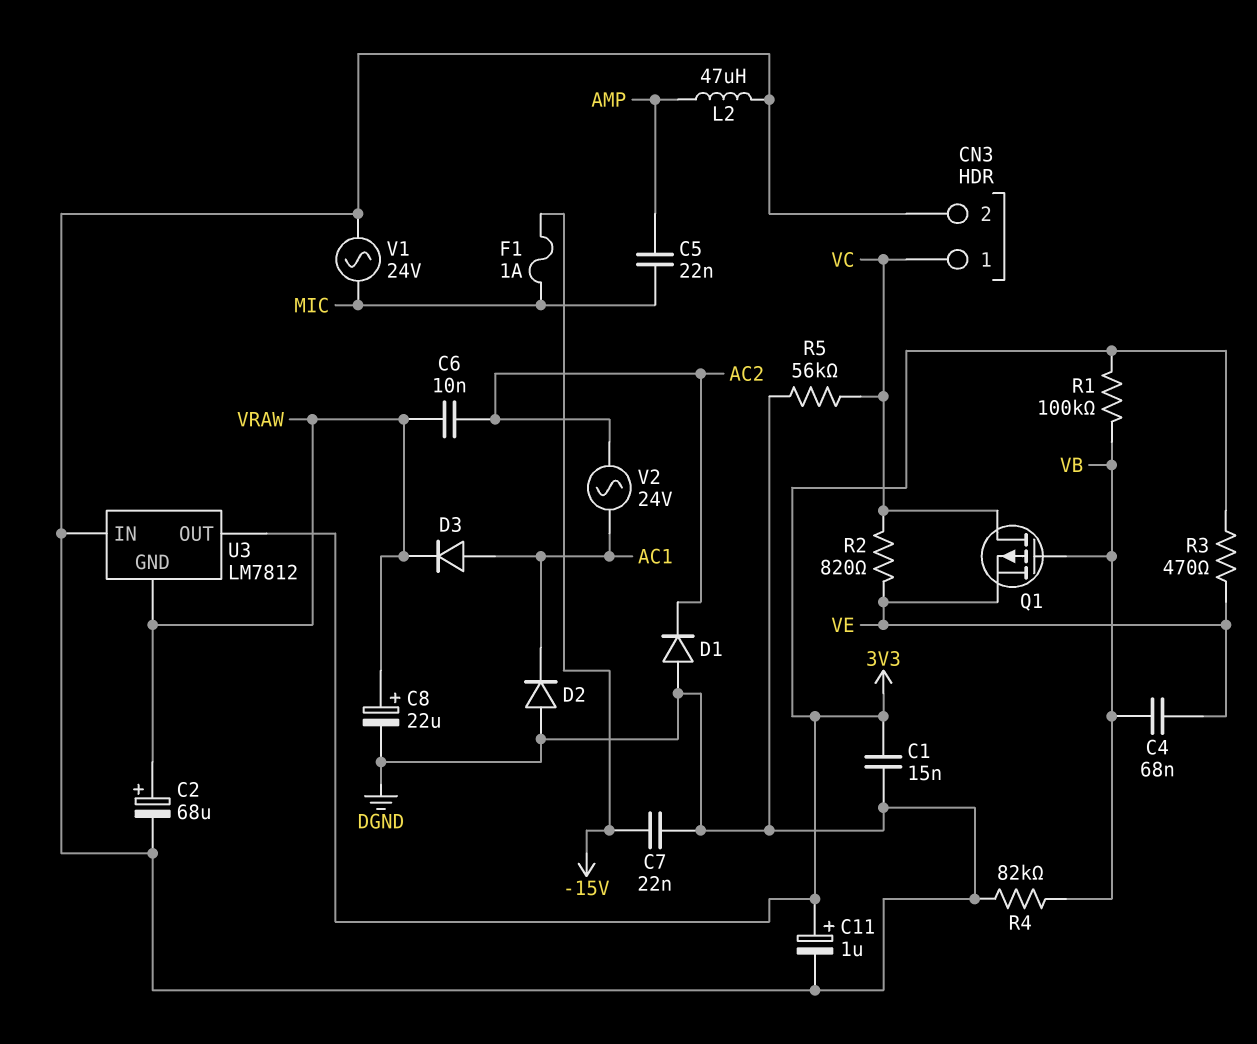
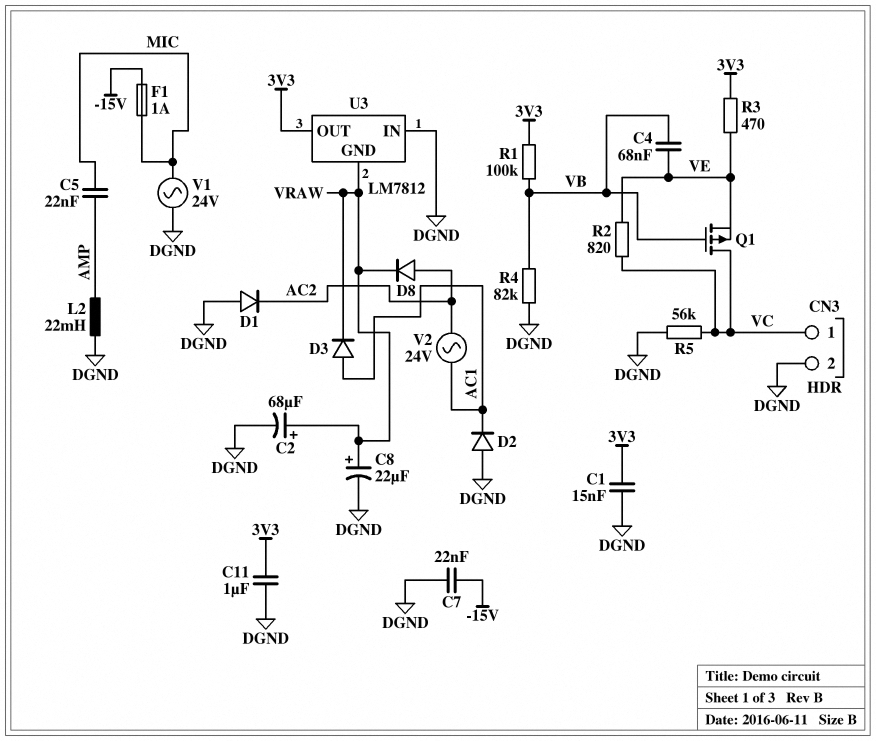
C6: 10nF (AC2, VRAW) -> none
C11: 1uF (plus 3V3, minus DGND) -> 1uF (3V3, DGND)
D8: none -> diode (A AC2, K VRAW)
L2: 47uH (AMP, DGND) -> 22mH (AMP, DGND)

